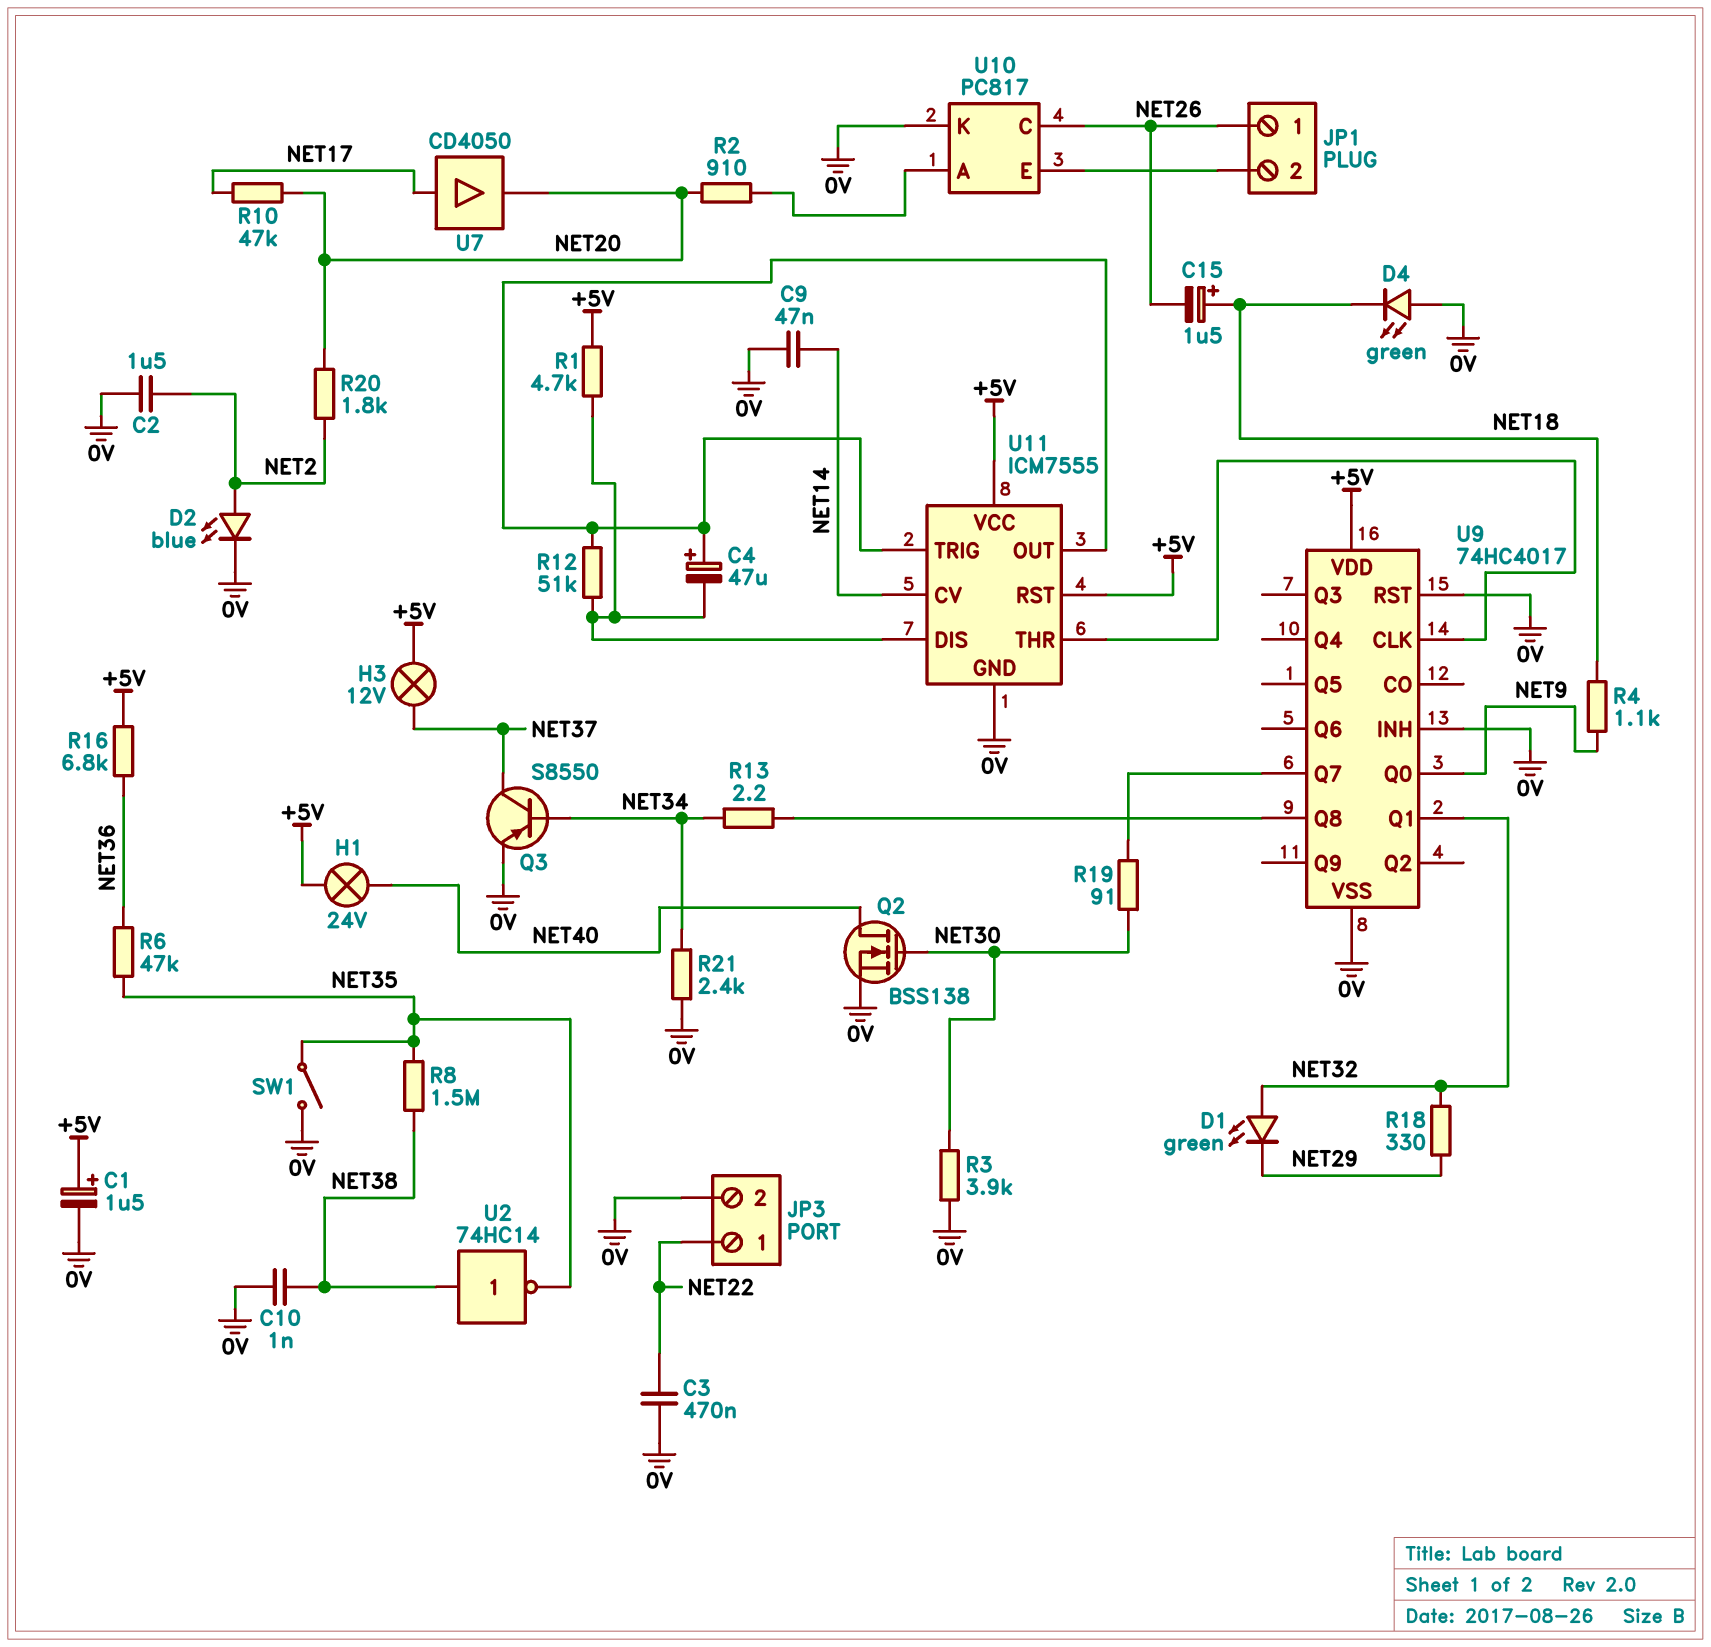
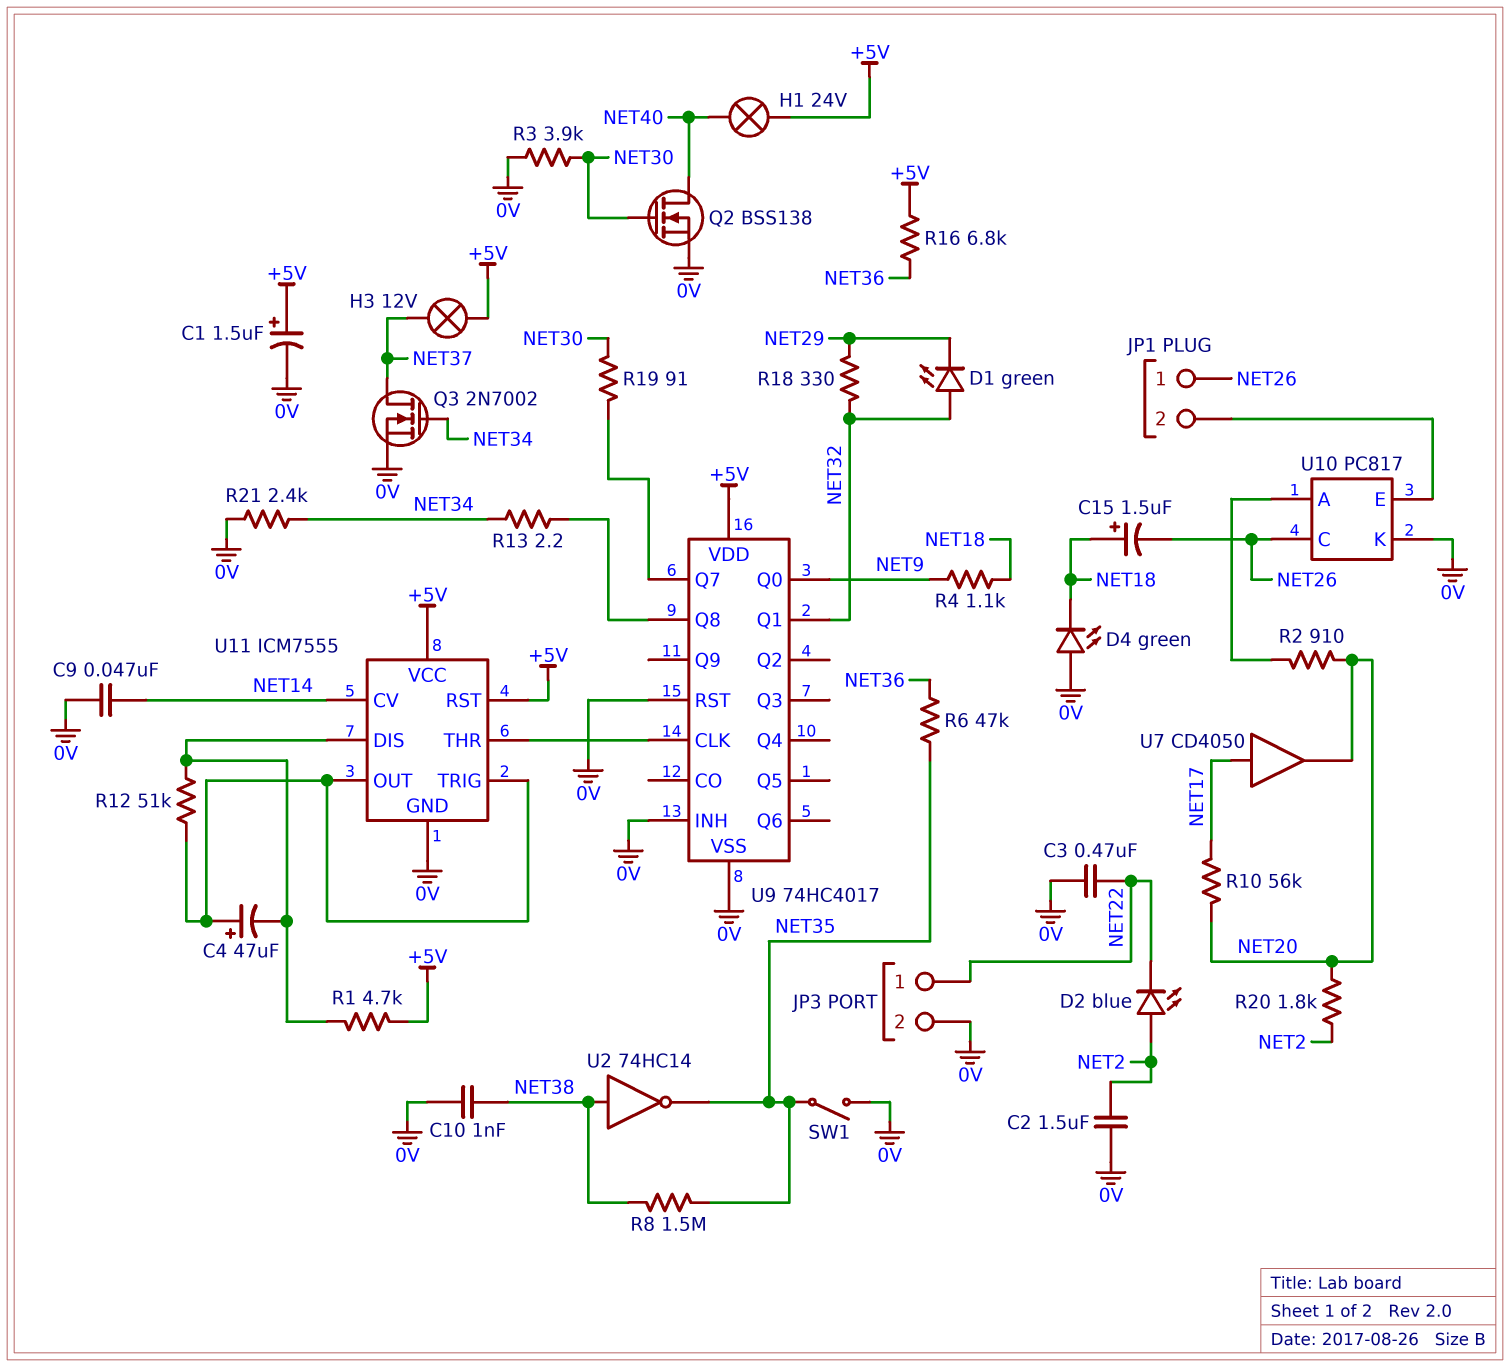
D2: LED blue (A NET2, K 0V) -> LED blue (A NET2, K NET22)
Q3: PNP S8550 (B NET34, C NET37, E 0V) -> NMOS 2N7002 (G NET34, D NET37, S 0V)
R10: 47k (NET17, NET20) -> 56k (NET17, NET20)

